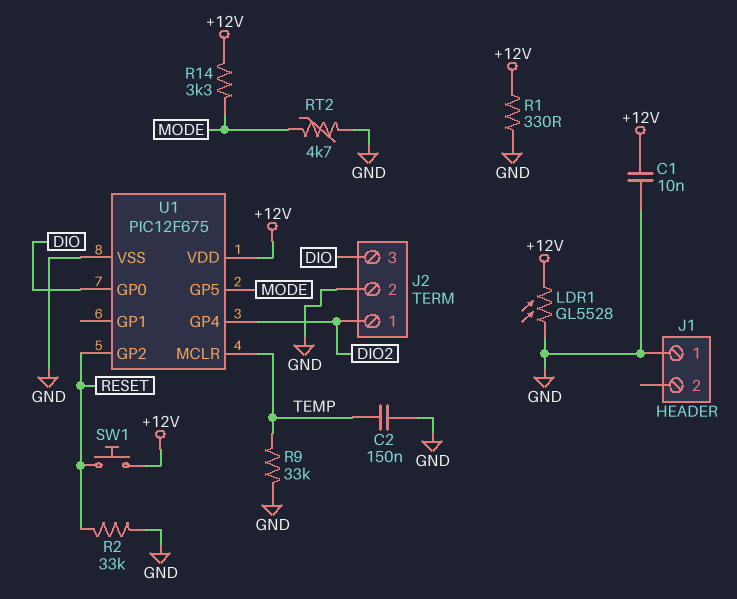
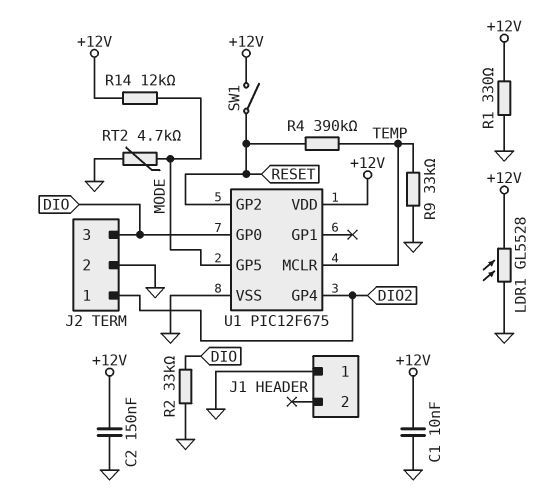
C2: 150nF (GND, TEMP) -> 150nF (+12V, GND)
R2: 33k (GND, RESET) -> 33k (DIO, GND)
R4: none -> 390k (RESET, TEMP)
R14: 3.3k (+12V, MODE) -> 12k (+12V, MODE)
SW1: button (+12V, RESET) -> switch (+12V, RESET)

